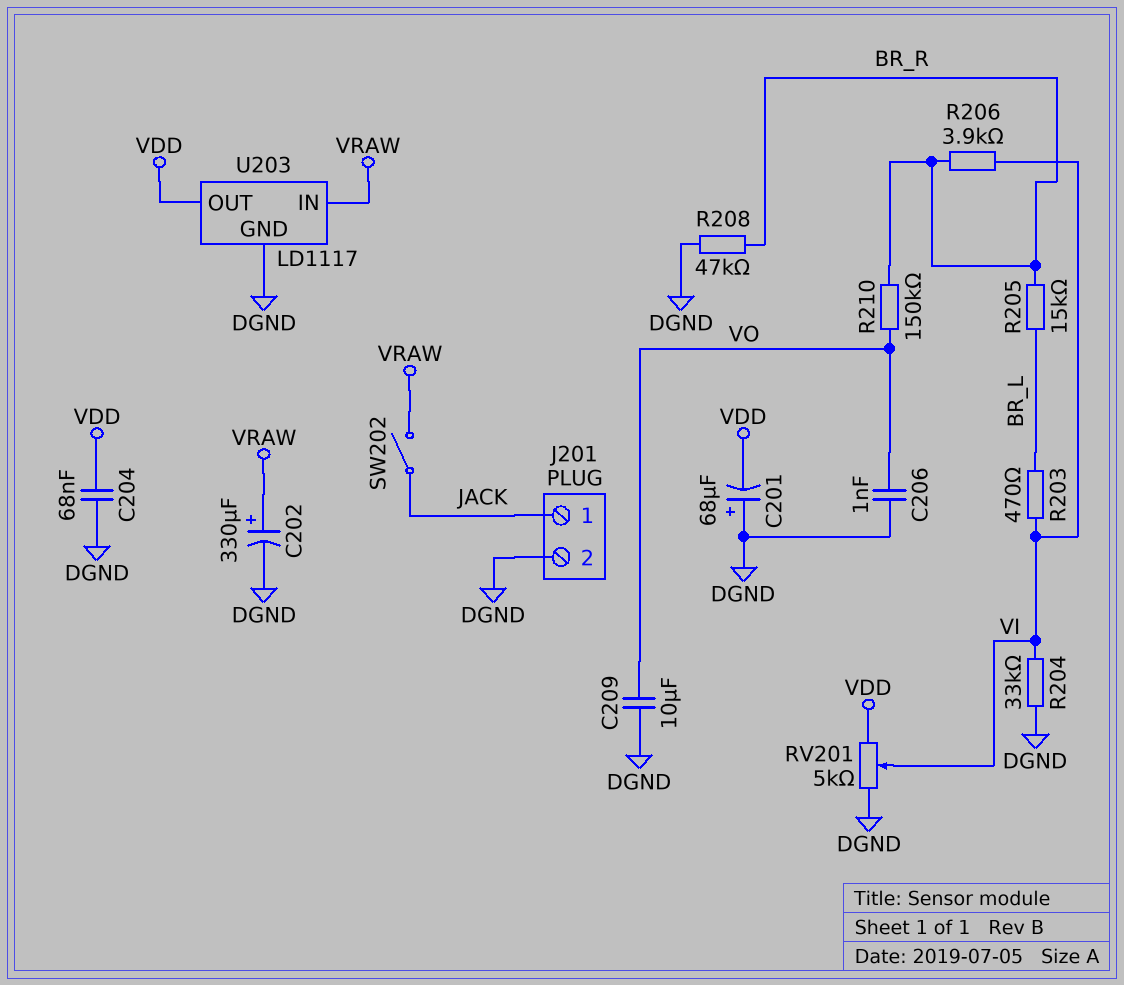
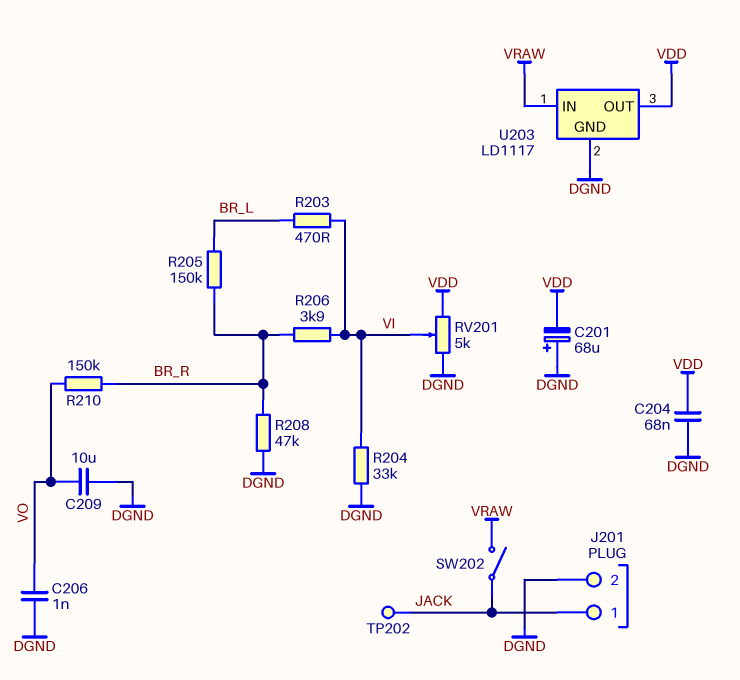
C202: 330uF (plus VRAW, minus DGND) -> none
R205: 15k (BR_L, BR_R) -> 150k (BR_L, BR_R)
TP202: none -> test point (JACK)

